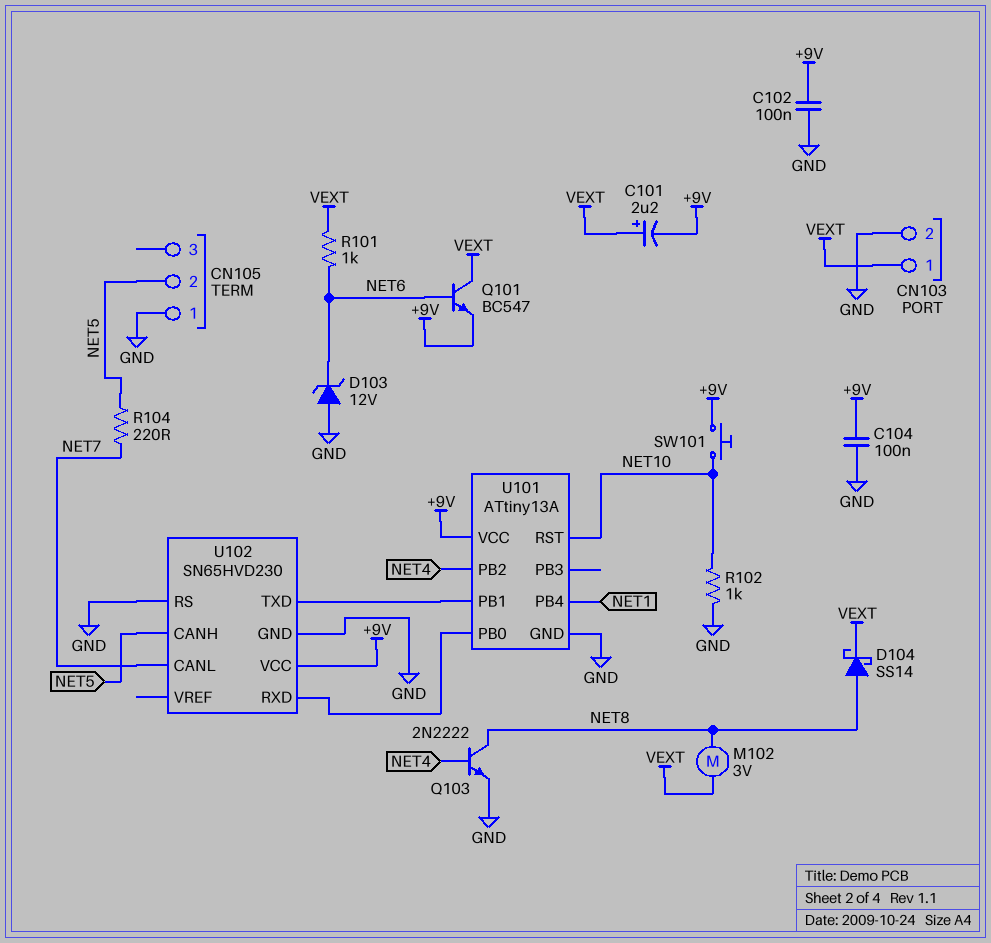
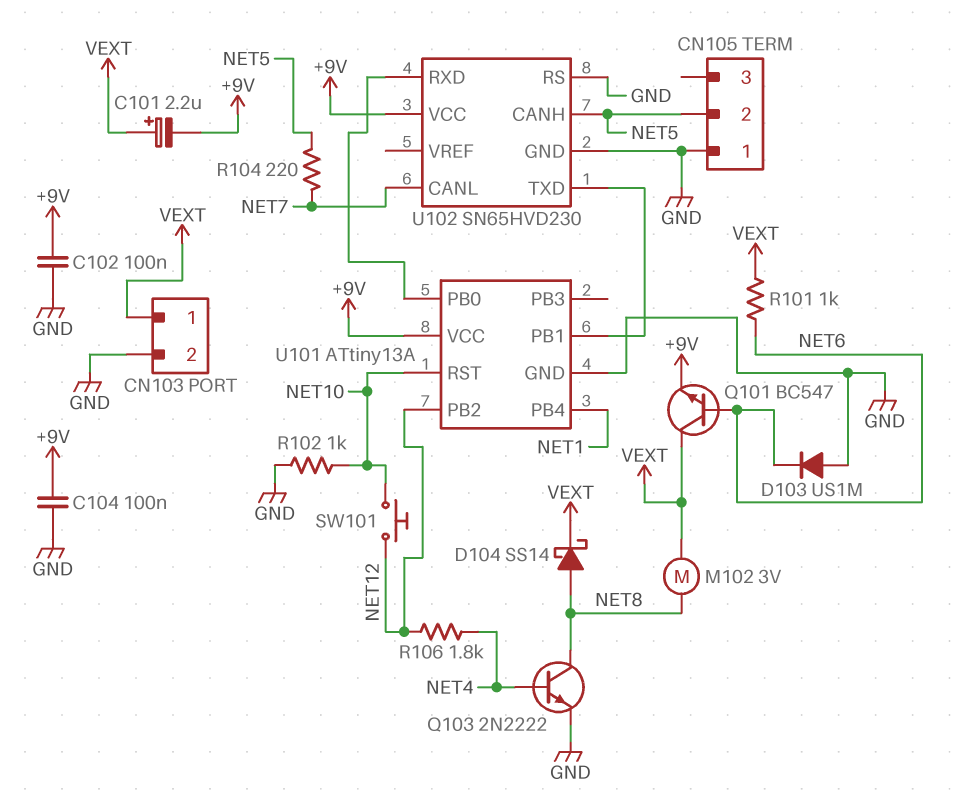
D103: zener 12V (A GND, K NET6) -> diode US1M (A GND, K NET6)
R106: none -> 1.8k (NET4, NET12)
SW101: button (+9V, NET10) -> button (NET10, NET12)
U101 pin PB2: NET4 -> NET12

